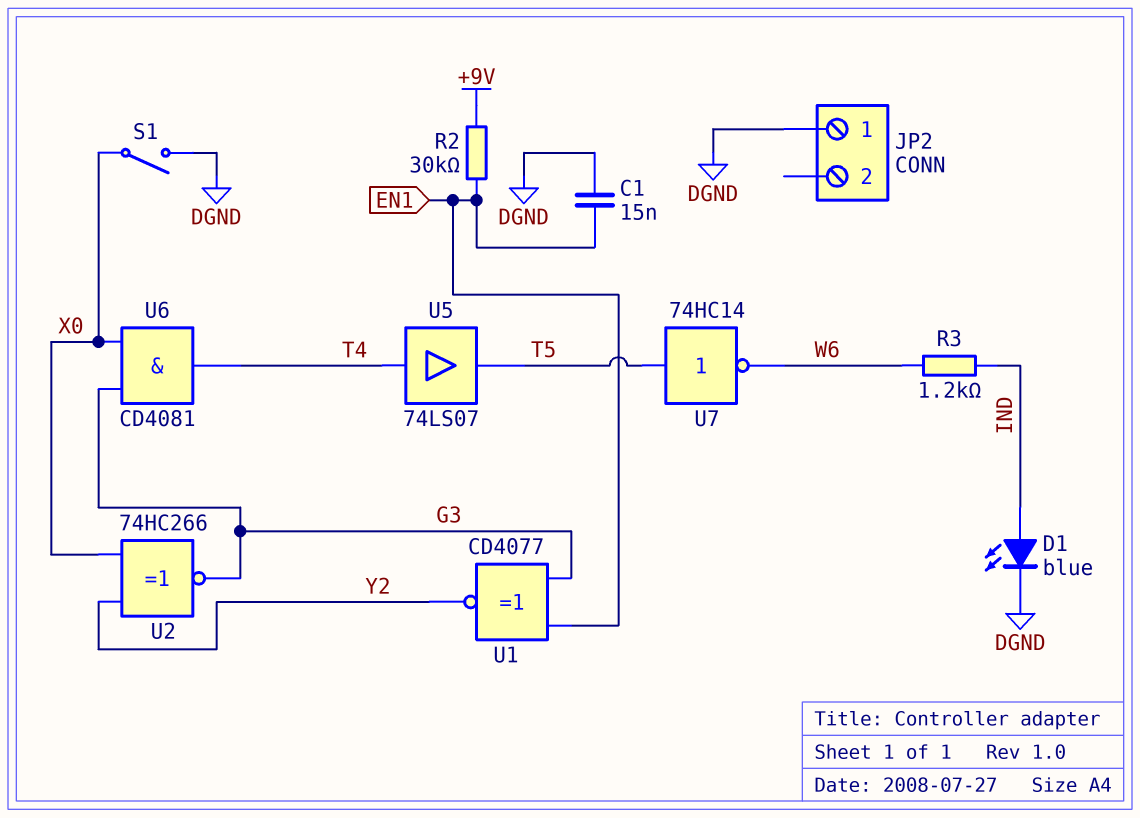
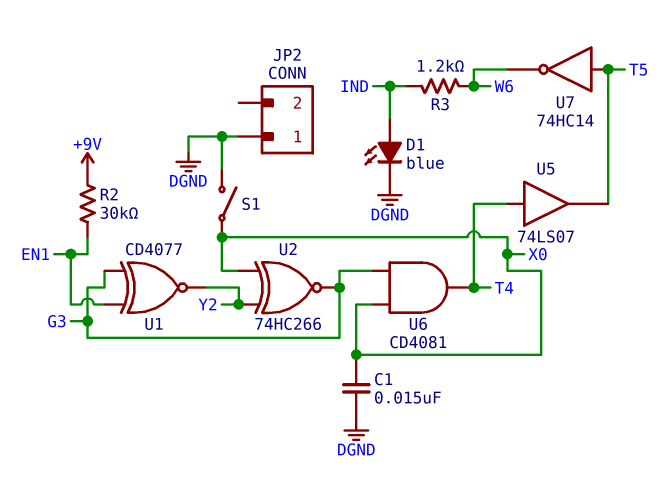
C1: 15nF (DGND, EN1) -> 15nF (DGND, X0)

